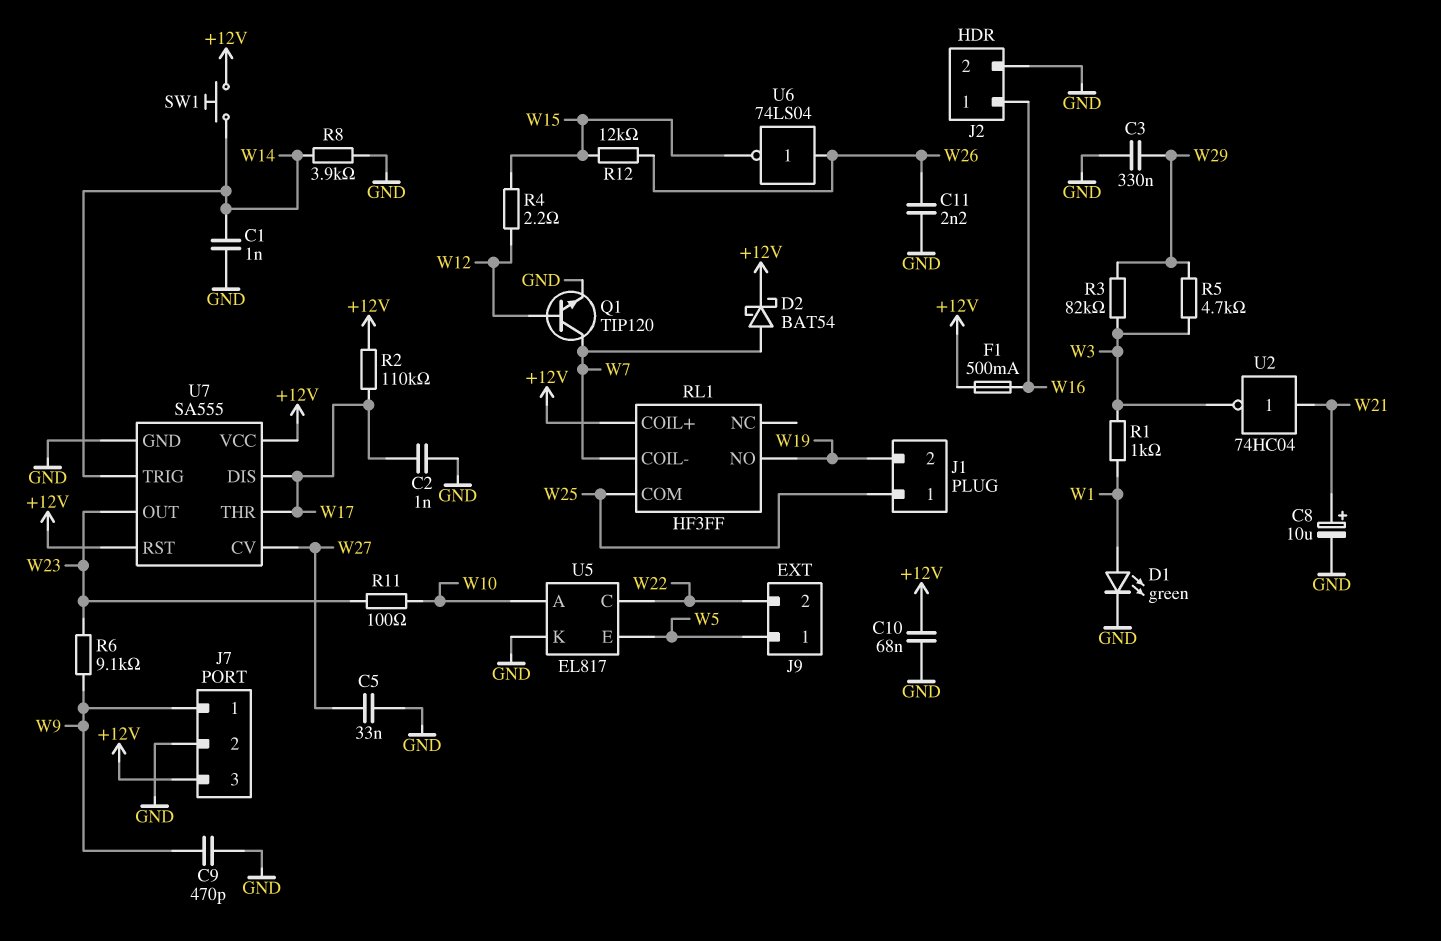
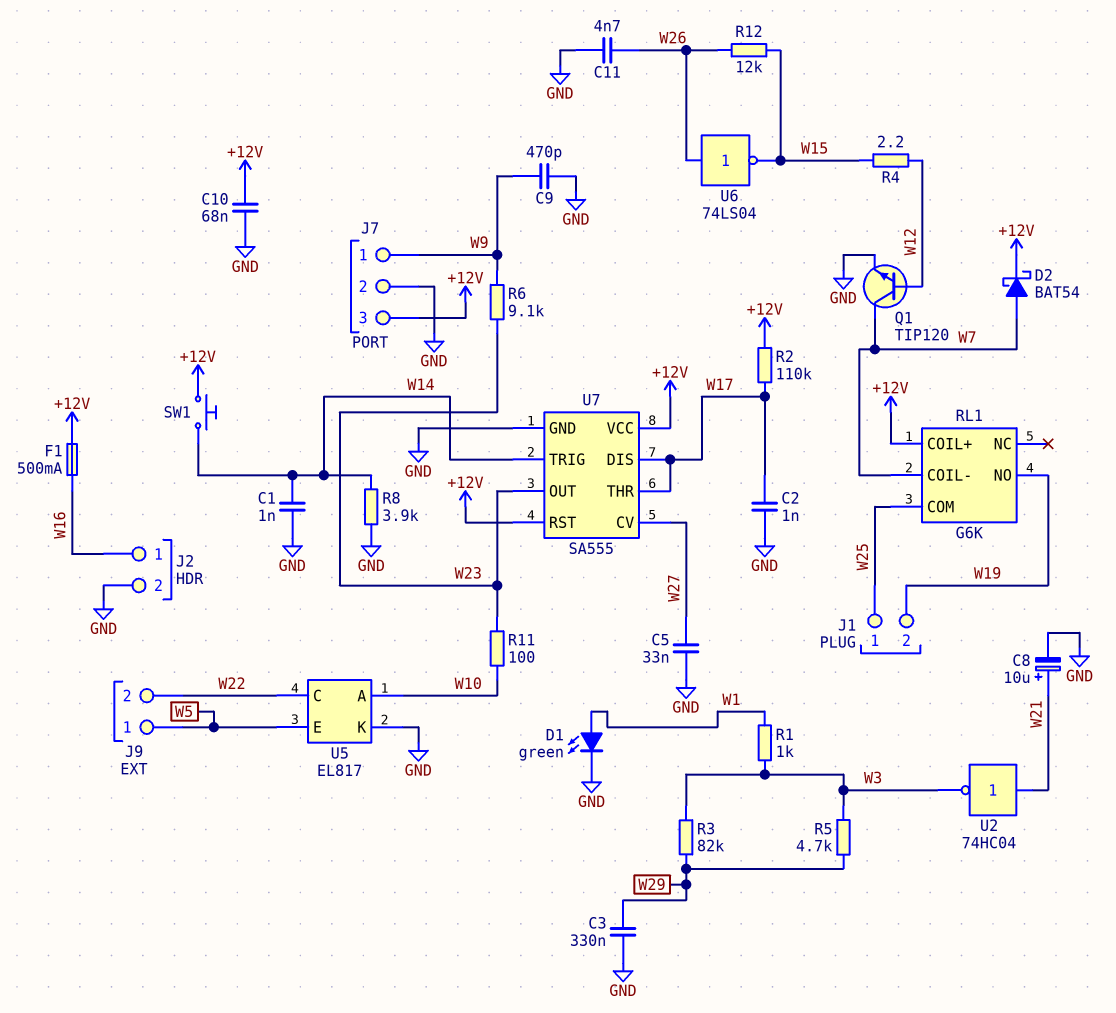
C11: 2.2nF (GND, W26) -> 4.7nF (GND, W26)
RL1: HF3FF -> G6K

